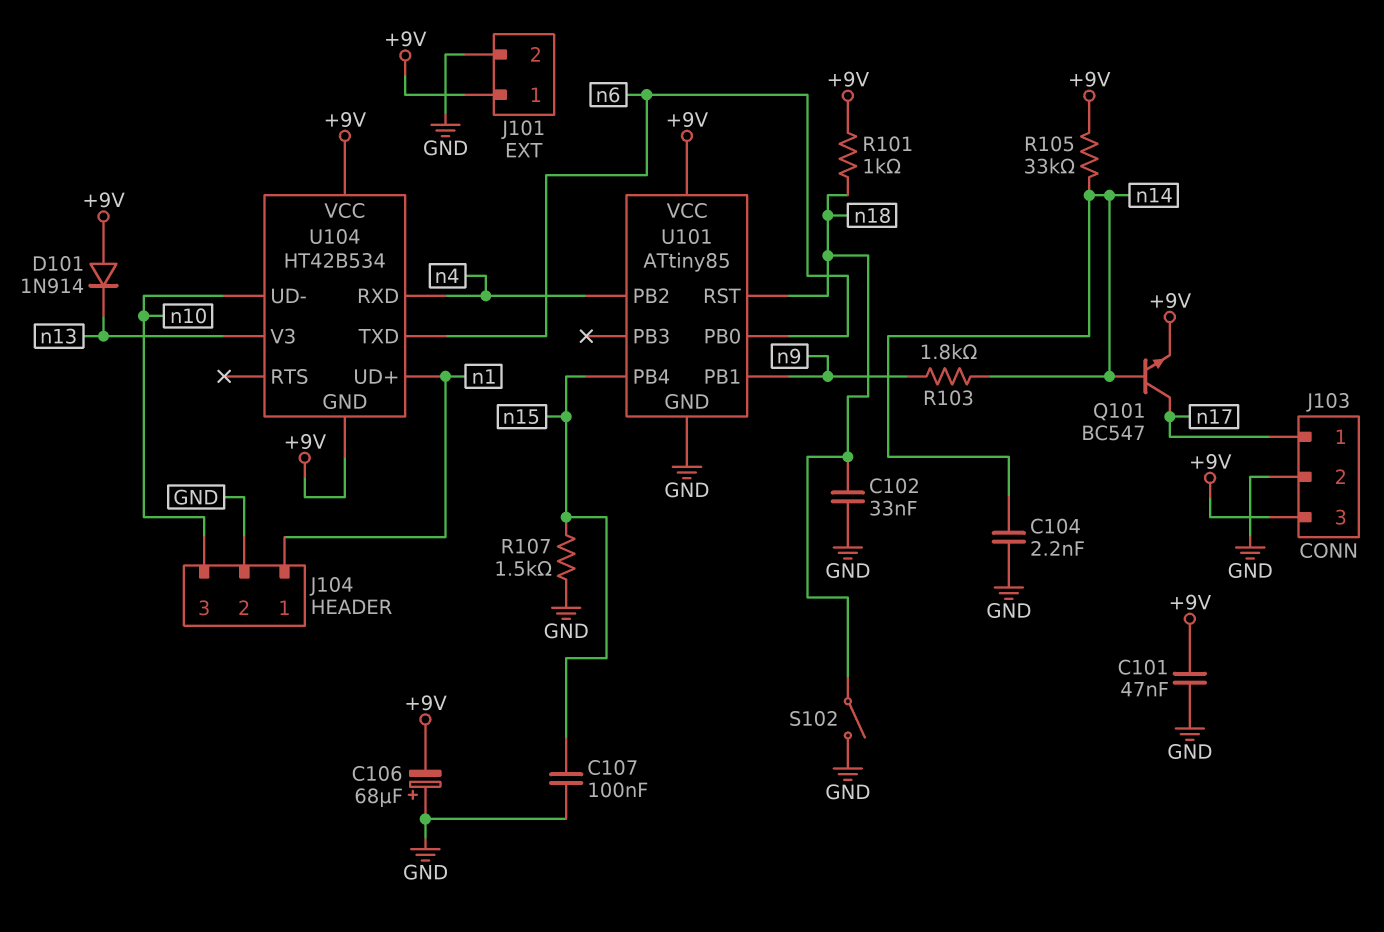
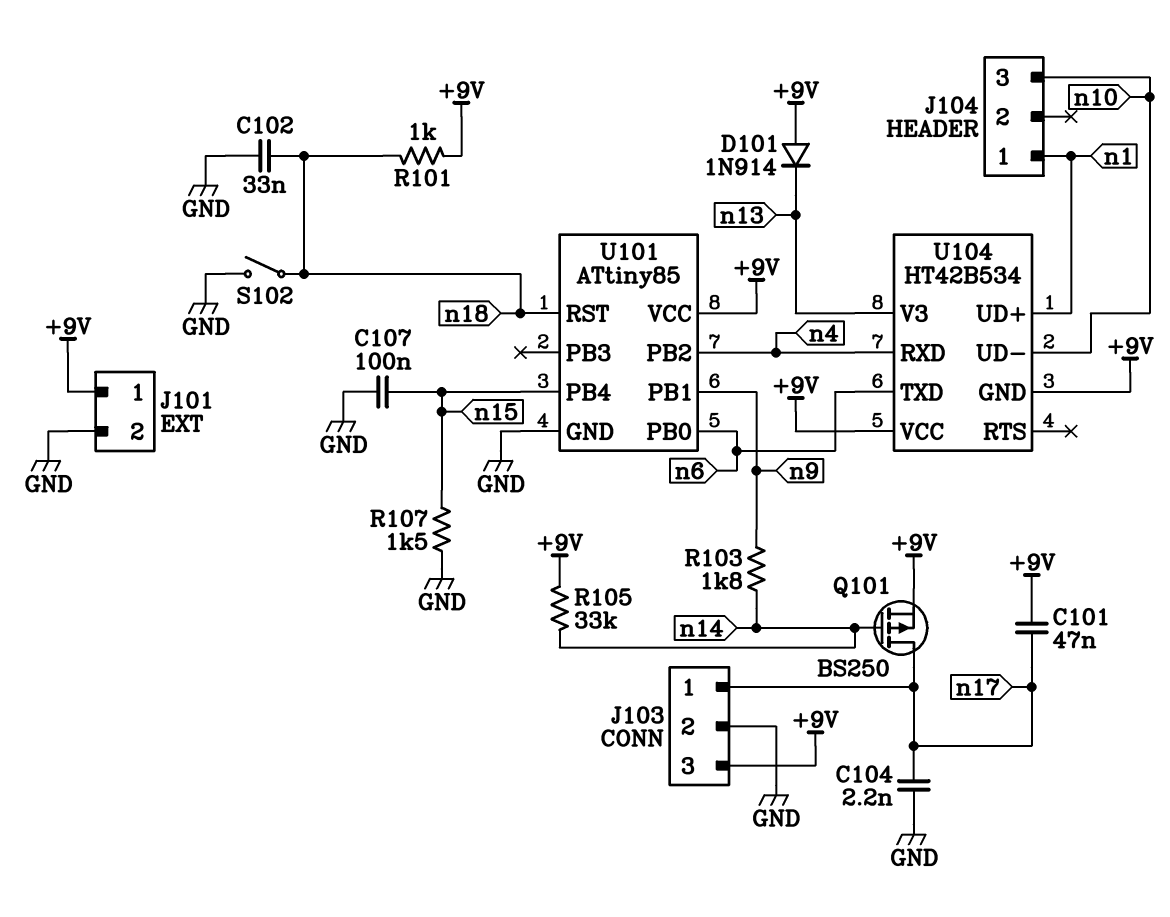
C101: 47nF (+9V, GND) -> 47nF (+9V, n17)
C104: 2.2nF (GND, n14) -> 2.2nF (GND, n17)
C106: 68uF (plus GND, minus +9V) -> none
J104 pin 2: GND -> none
Q101: NPN BC547 (B n14, C n17, E +9V) -> PMOS BS250 (G n14, D n17, S +9V)

